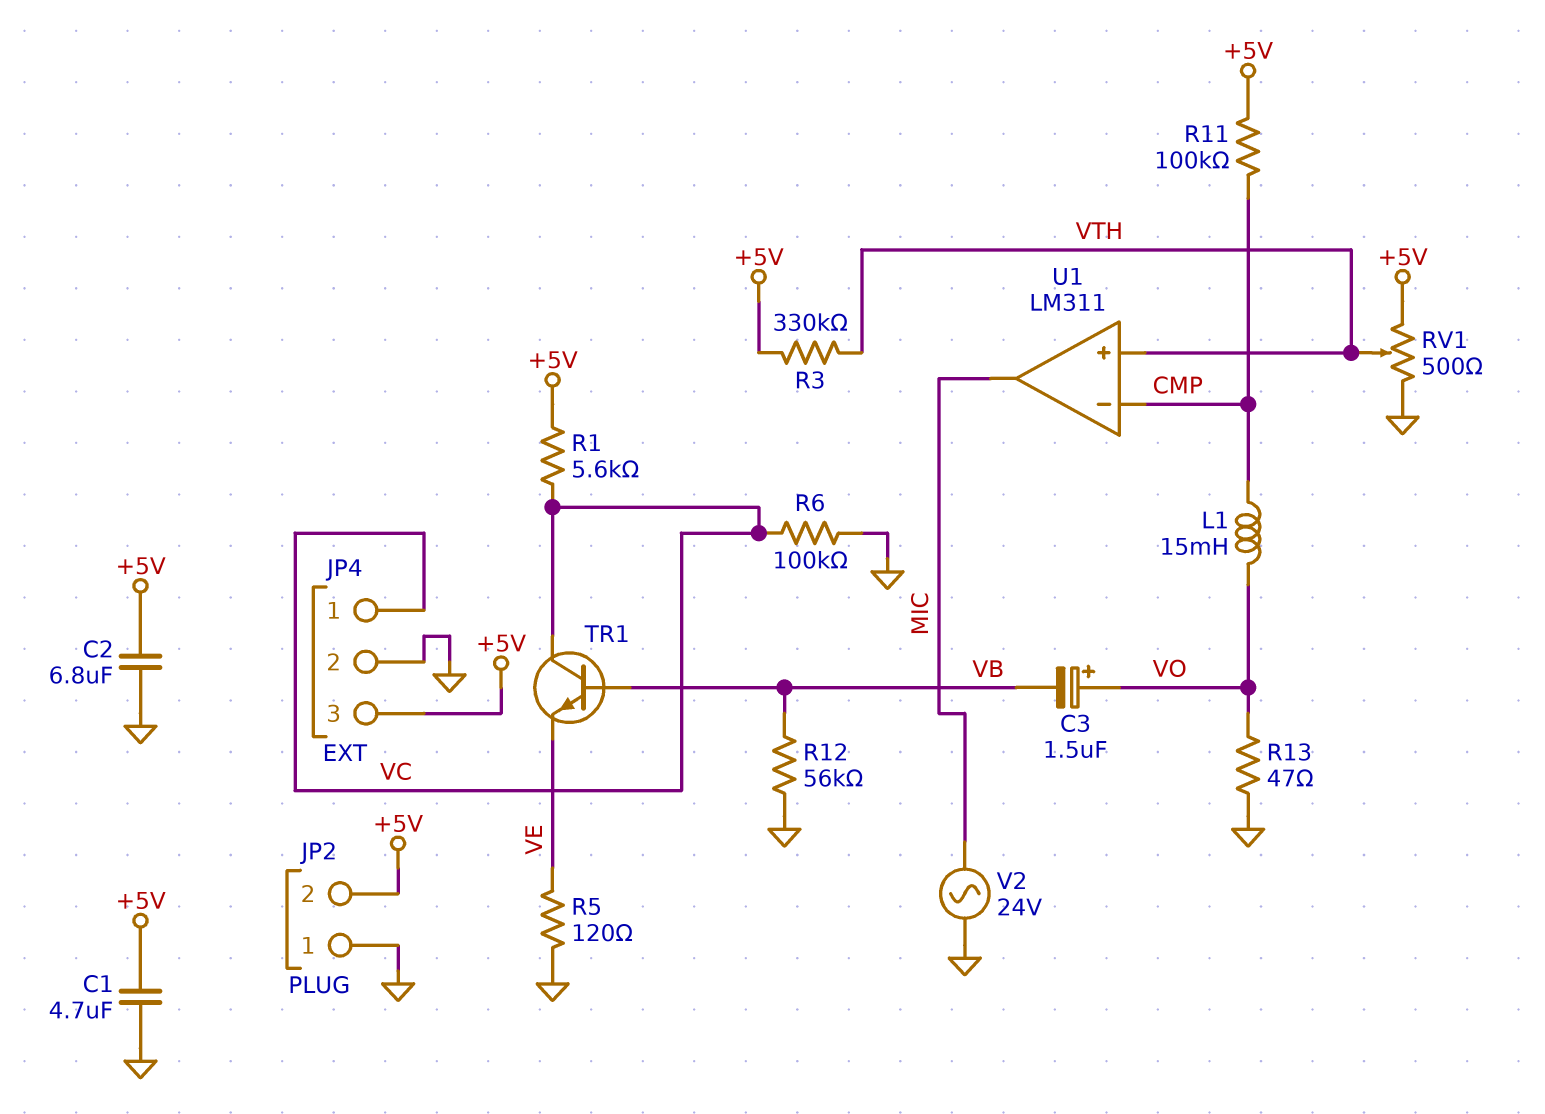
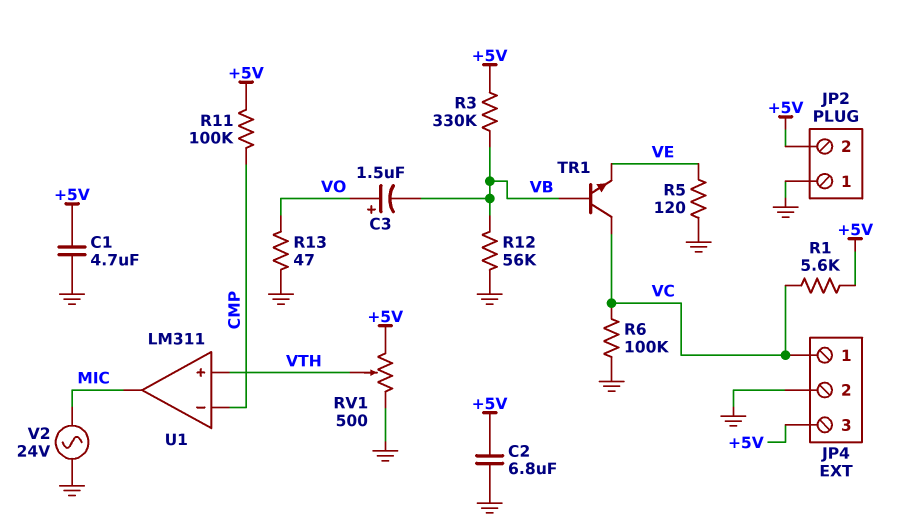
L1: 15mH (CMP, VO) -> none
R3: 330k (+5V, VTH) -> 330k (+5V, VB)

